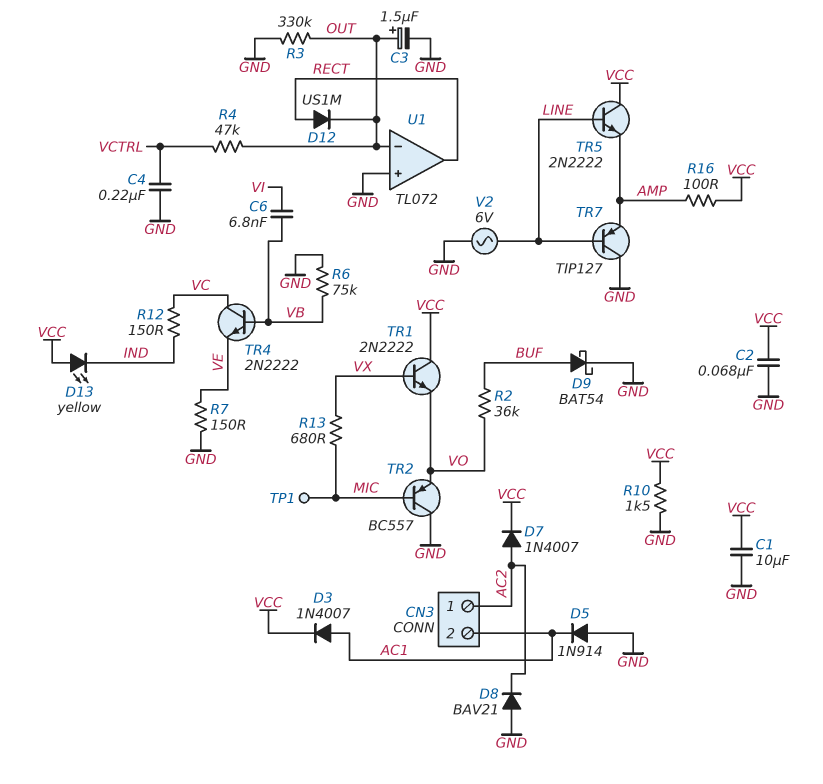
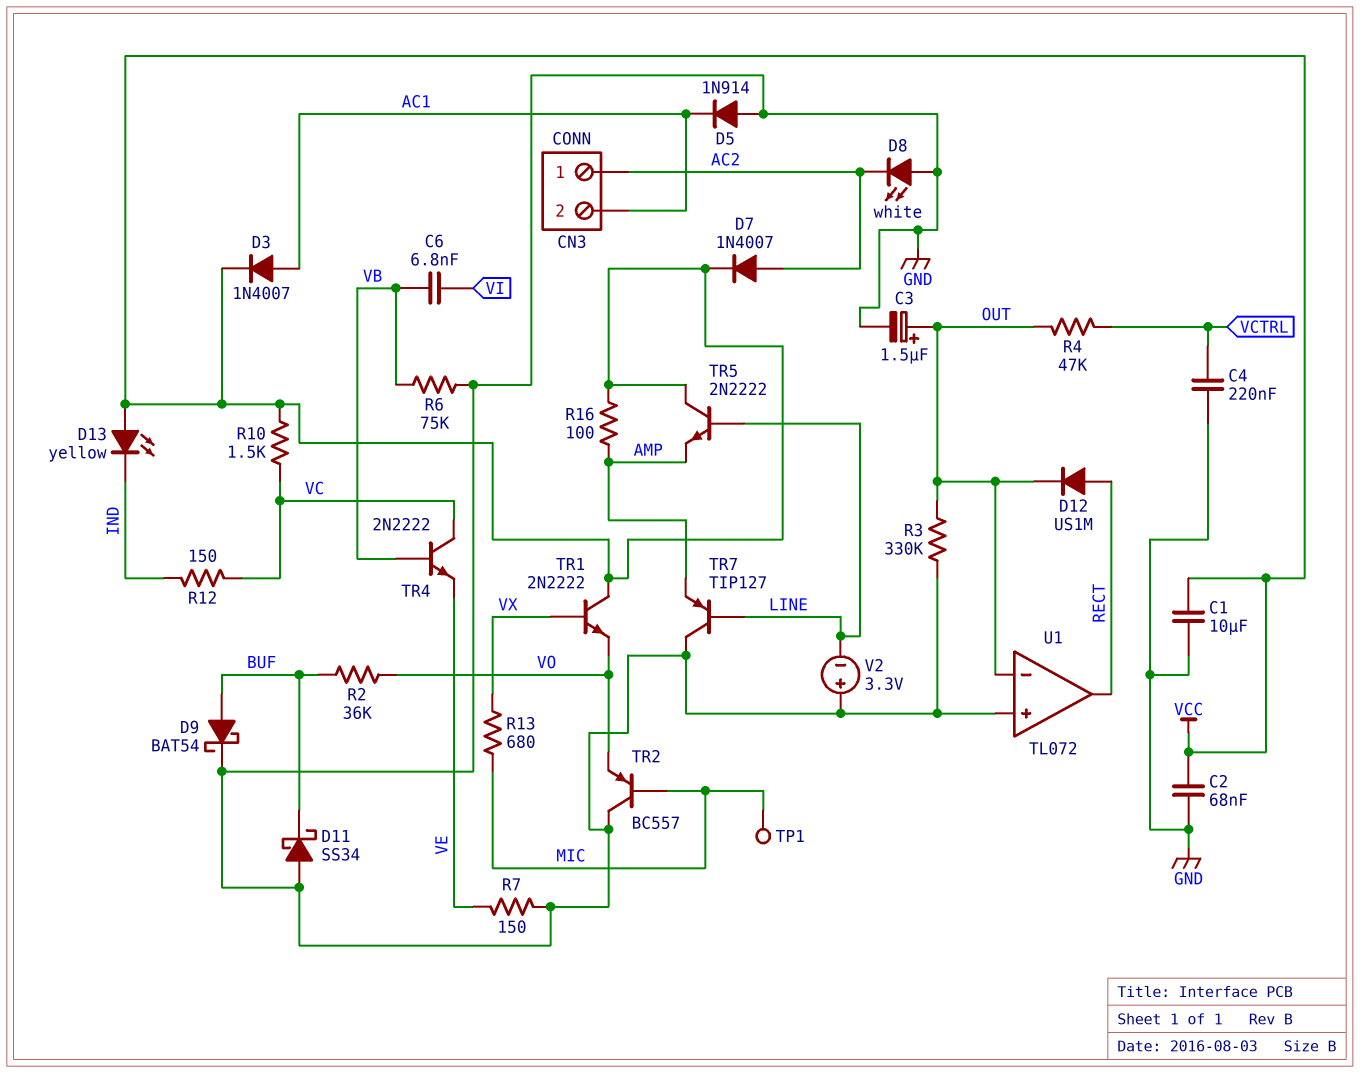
D8: diode BAV21 (A GND, K AC2) -> LED white (A GND, K AC2)
D11: none -> schottky SS34 (A GND, K BUF)
R10: 1.5k (GND, VCC) -> 1.5k (VC, VCC)
V2: AC 6V (GND, LINE) -> 3.3V (plus GND, minus LINE)

